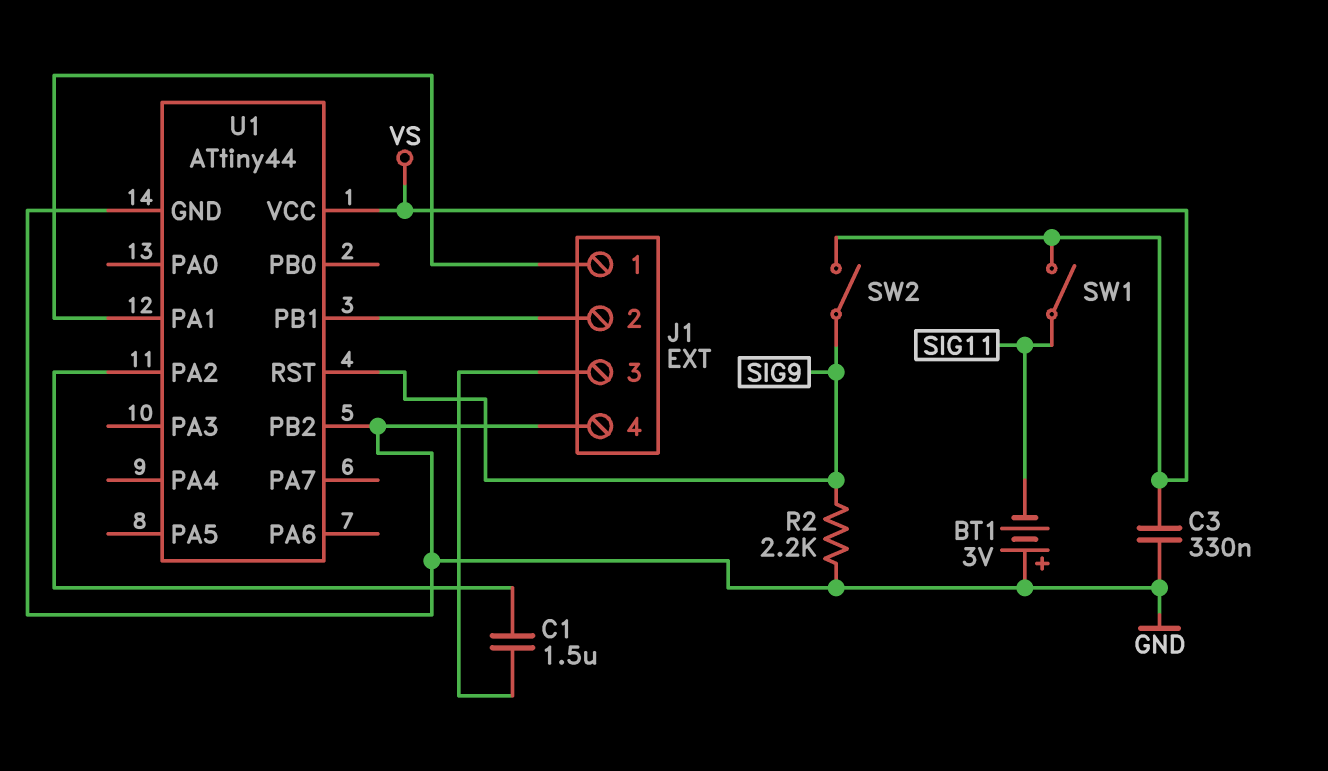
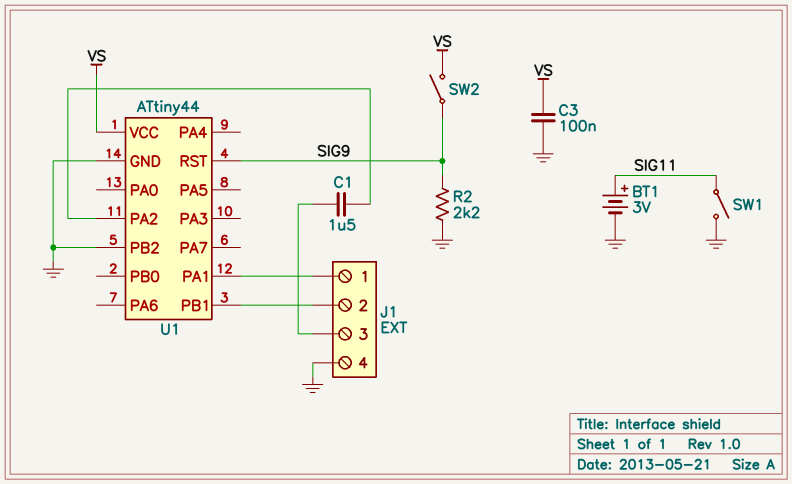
BT1: 3V (plus GND, minus SIG11) -> 3V (plus SIG11, minus GND)
C3: 330nF (GND, VS) -> 100nF (GND, VS)
SW1: switch (SIG11, VS) -> switch (GND, SIG11)

